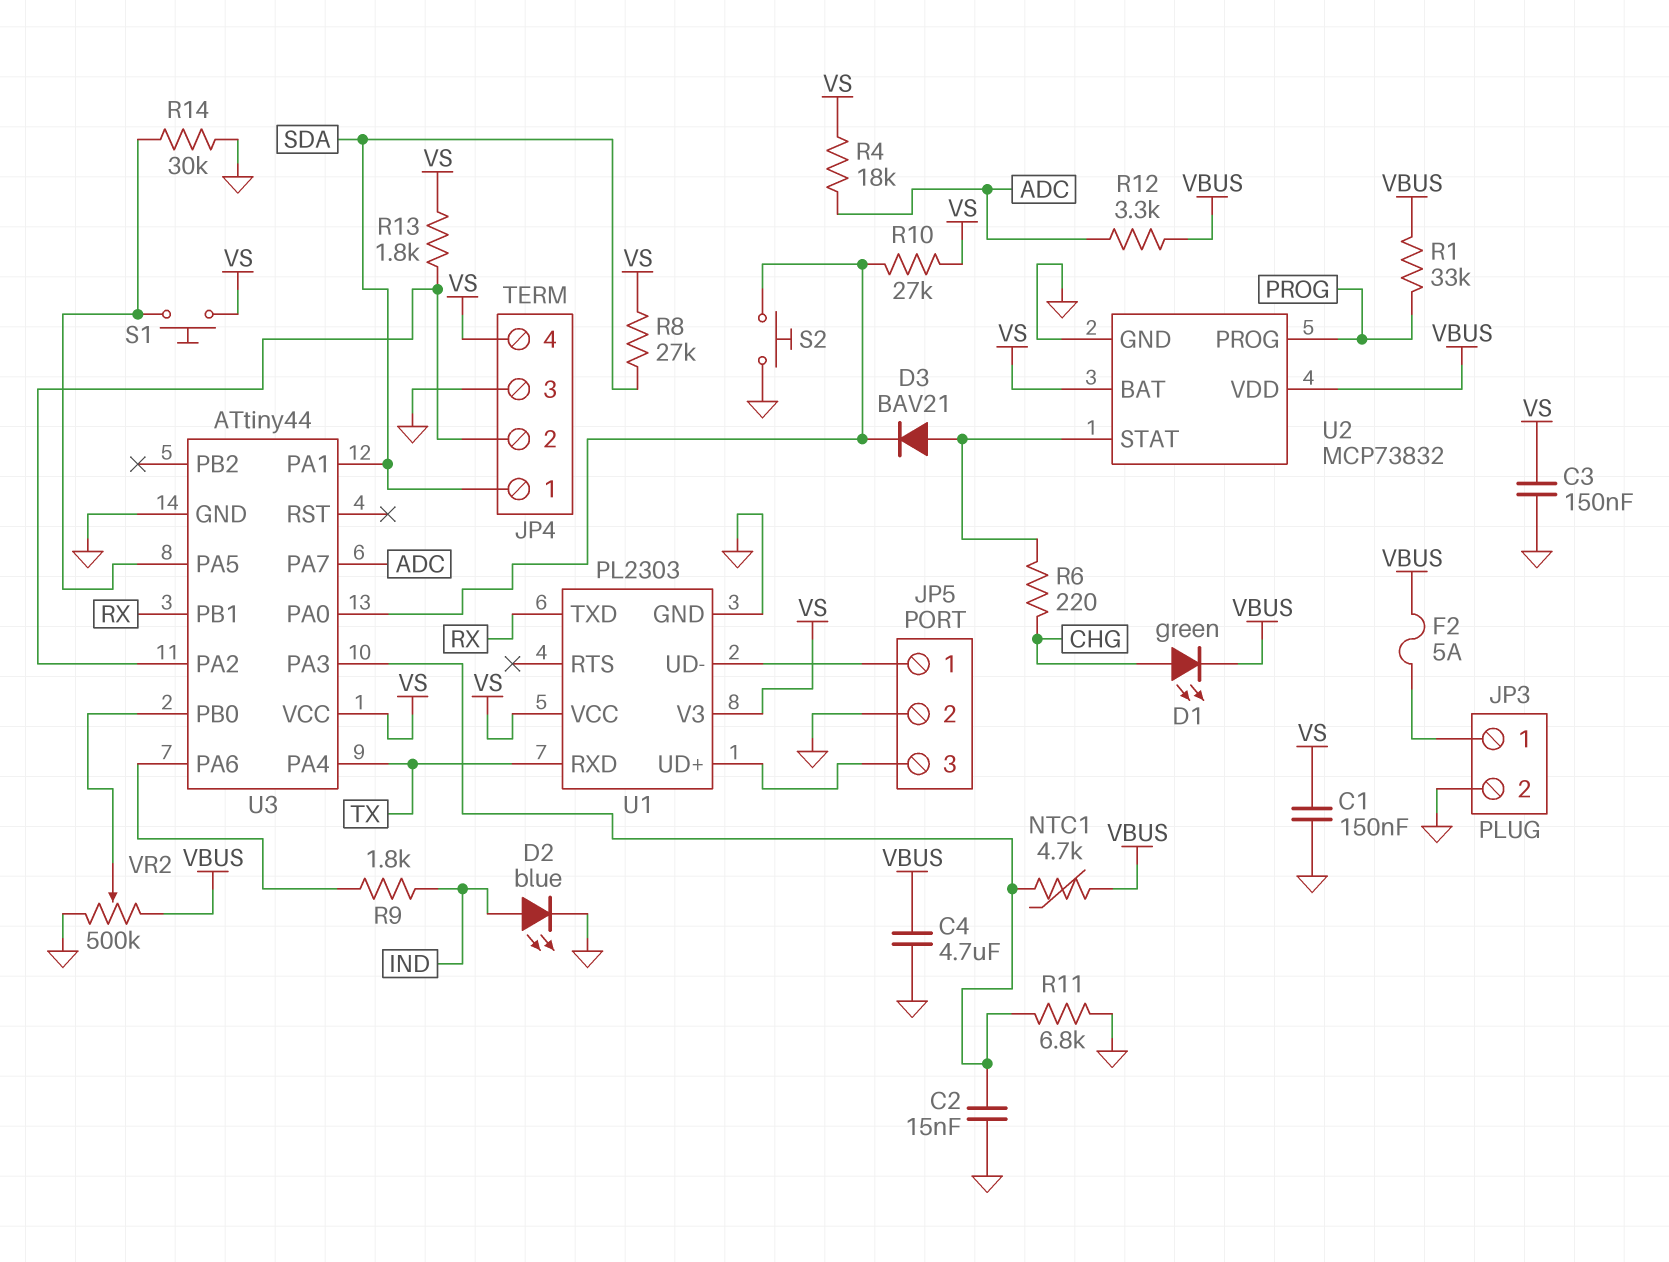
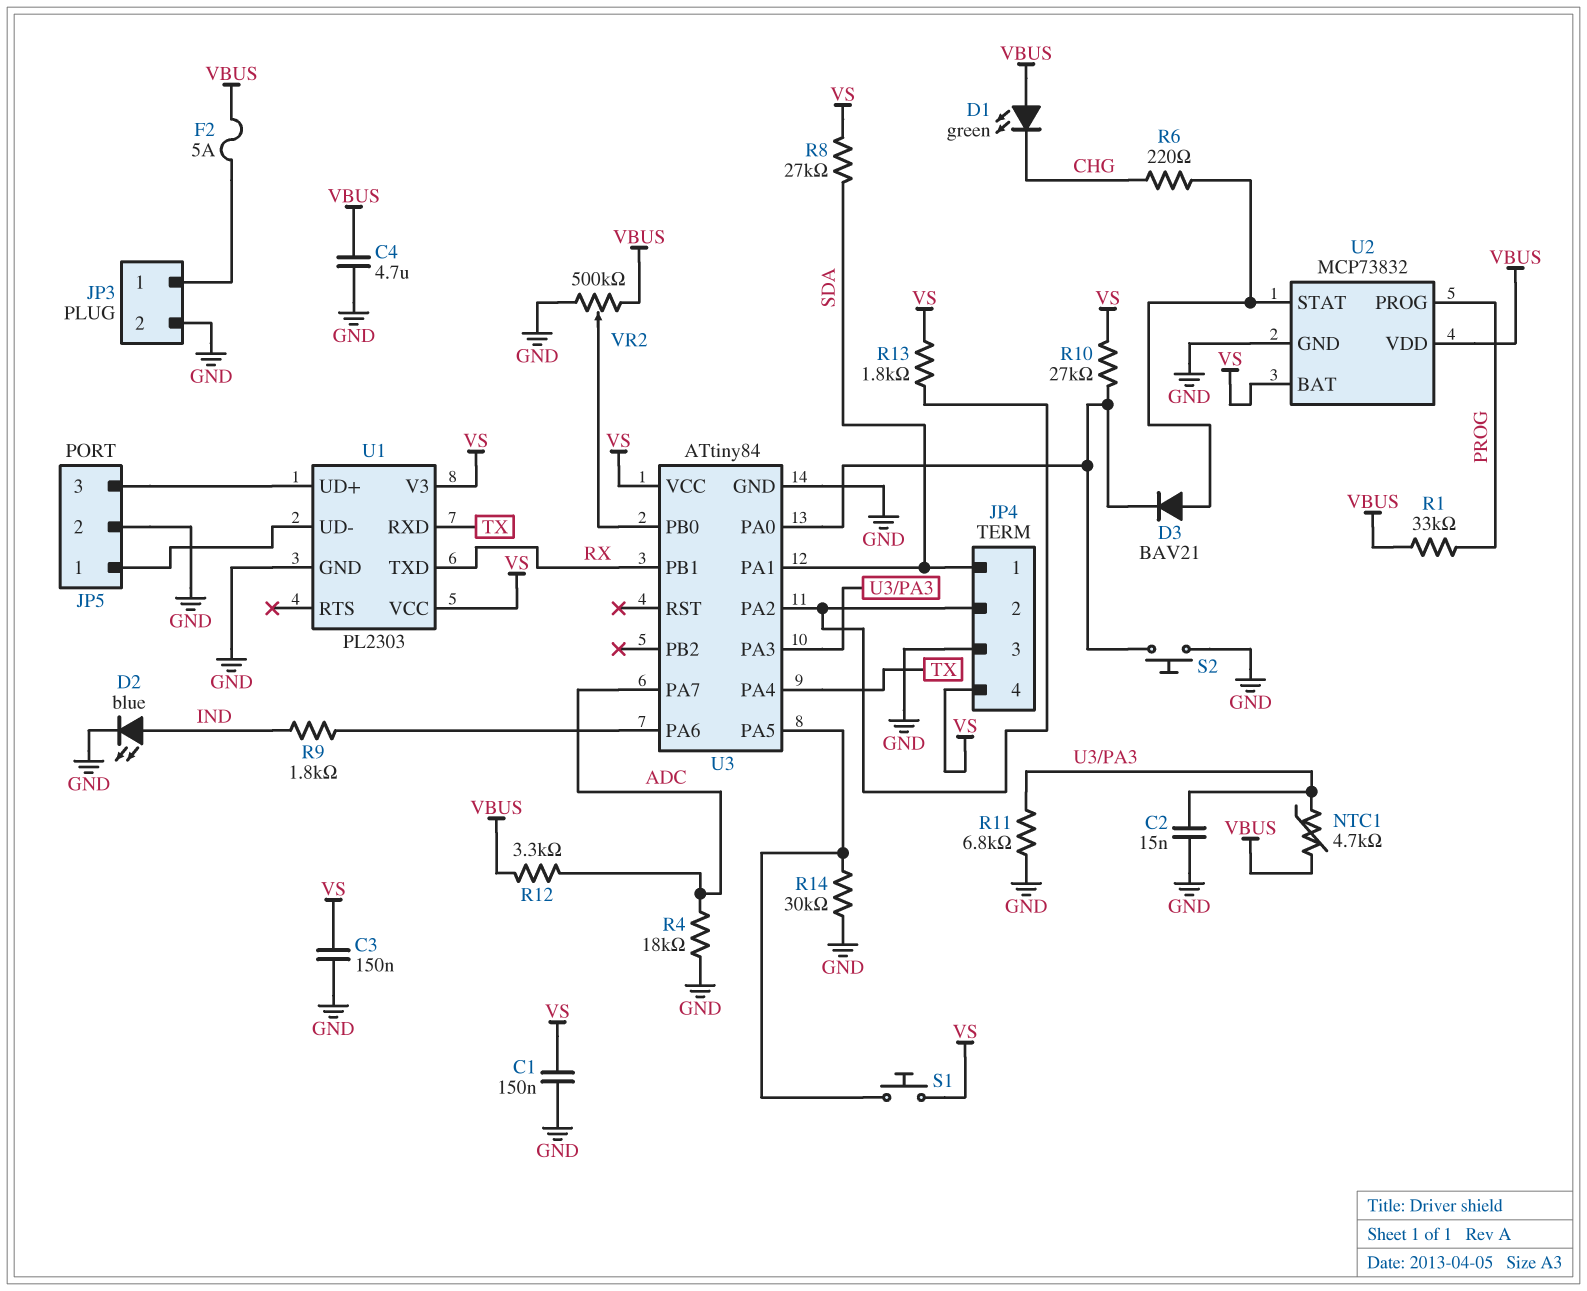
D1: LED green (A CHG, K VBUS) -> LED green (A VBUS, K CHG)
R4: 18k (ADC, VS) -> 18k (ADC, GND)
U3: ATtiny44 -> ATtiny84

